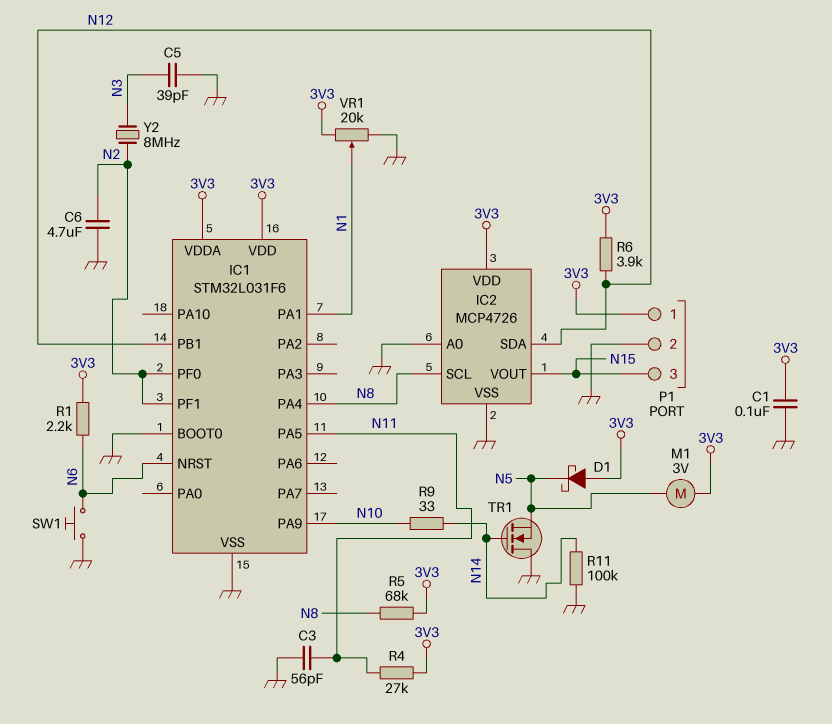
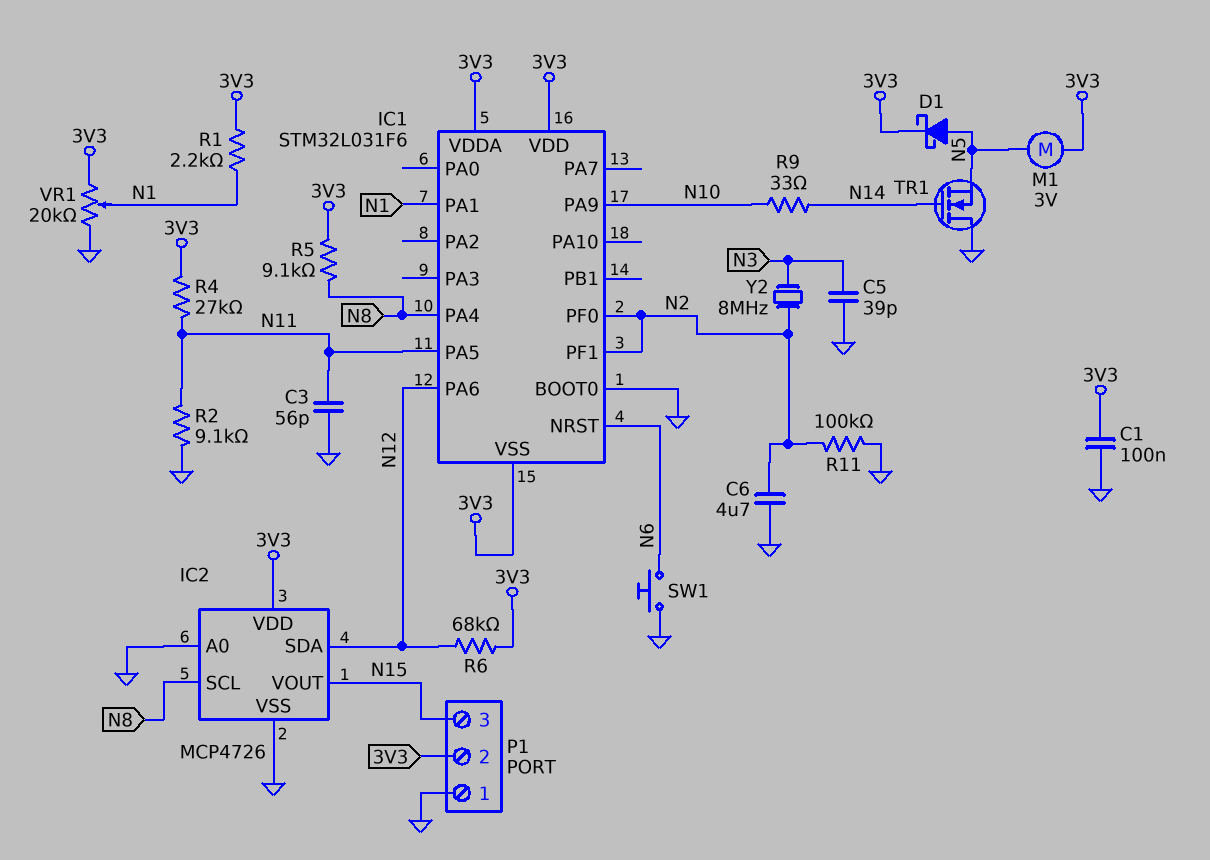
D1: schottky (A 3V3, K N5) -> schottky (A N5, K 3V3)
IC1 pin PA6: none -> N12
IC1 pin PB1: N12 -> none
IC1 pin VSS: GND -> 3V3
P1 pin 1: 3V3 -> GND
P1 pin 2: GND -> 3V3
R1: 2.2k (3V3, N6) -> 2.2k (3V3, N1)
R2: none -> 9.1k (GND, N11)
R5: 68k (3V3, N8) -> 9.1k (3V3, N8)
R6: 3.9k (3V3, N12) -> 68k (3V3, N12)
R11: 100k (GND, N14) -> 100k (GND, N2)

